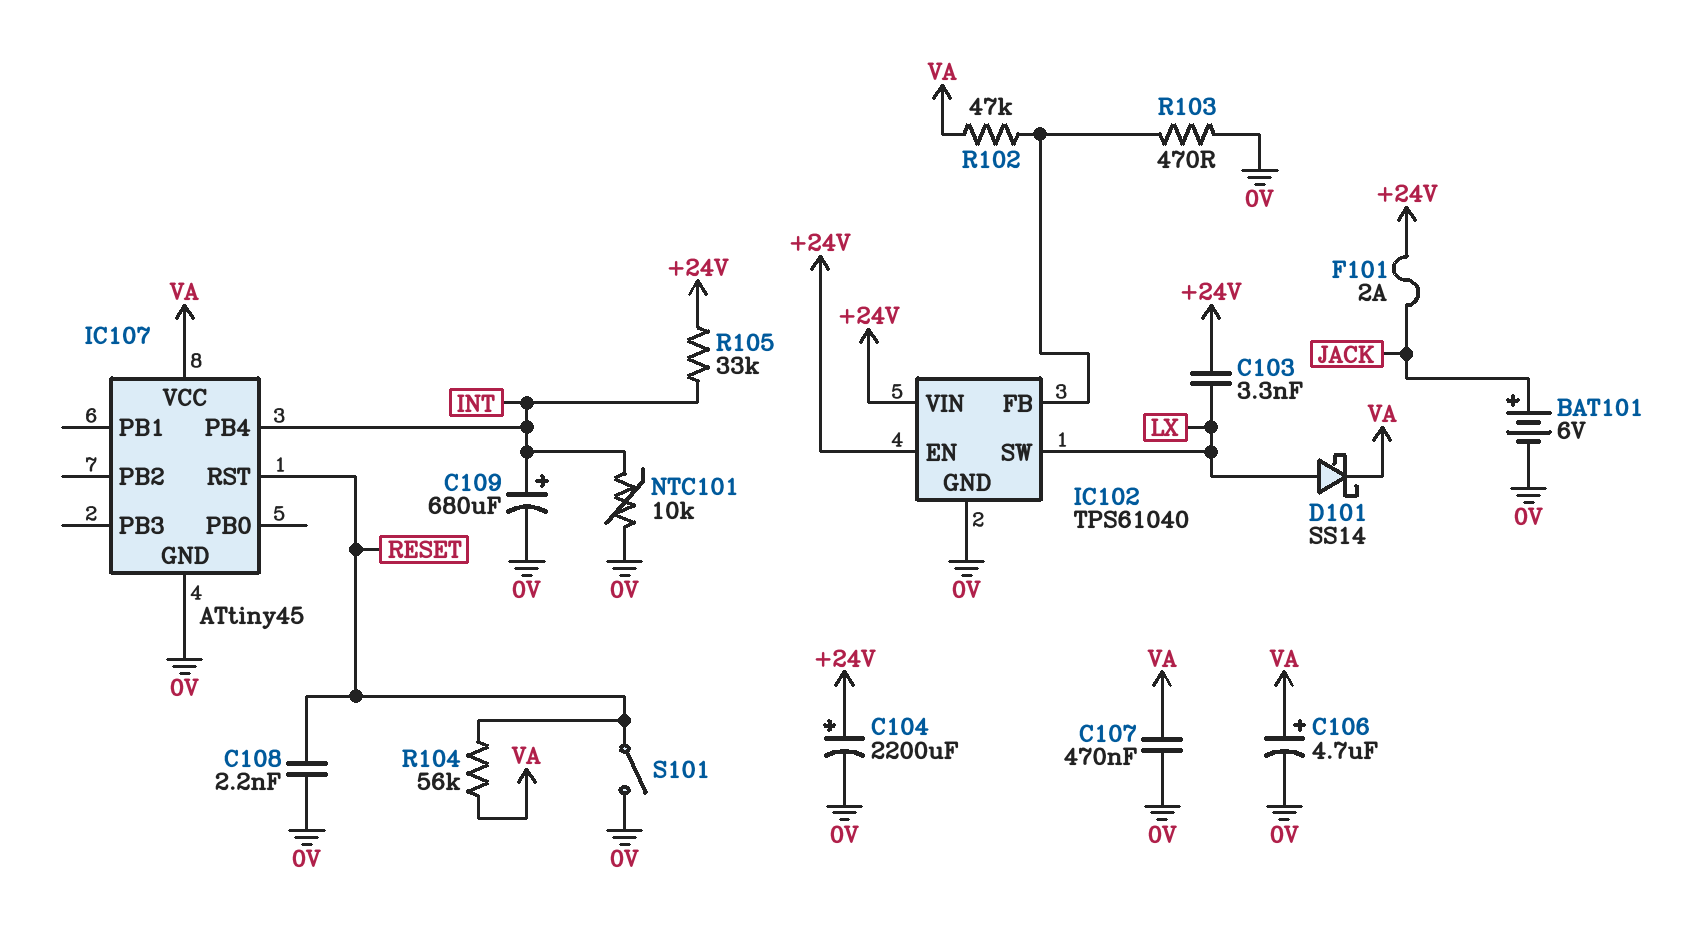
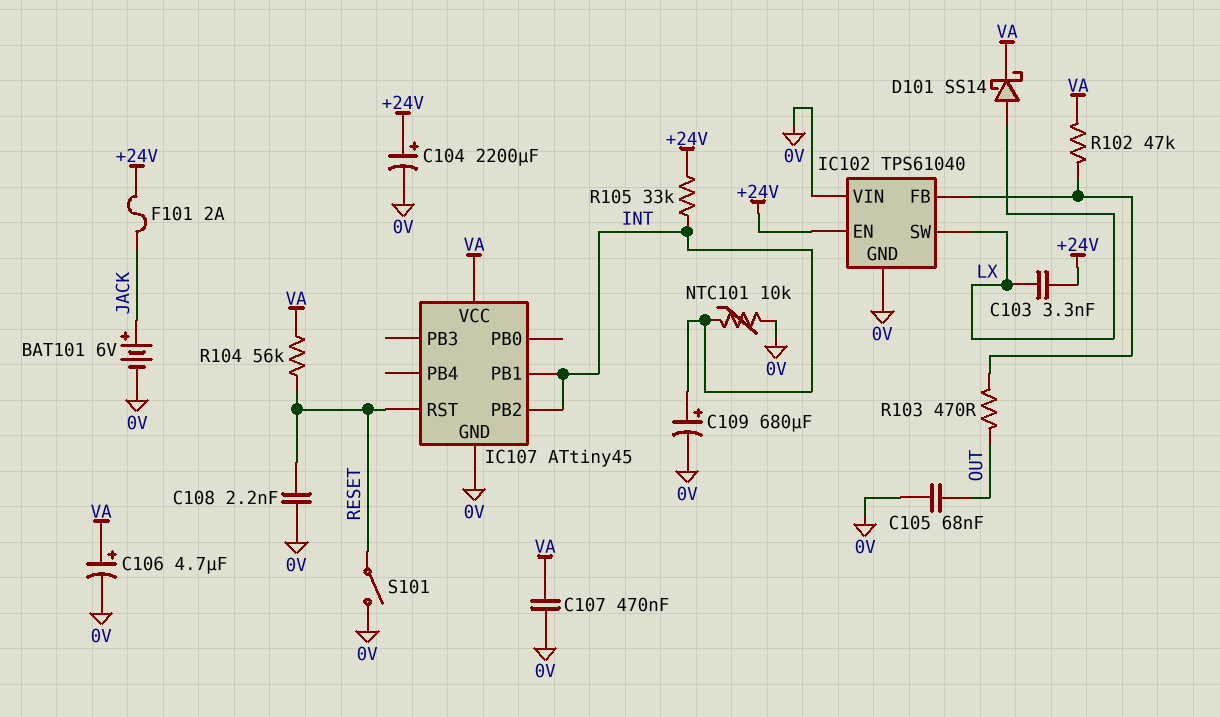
C105: none -> 68nF (0V, OUT)
IC102 pin VIN: +24V -> 0V
IC107 pin PB1: none -> INT
IC107 pin PB2: none -> INT
IC107 pin PB4: INT -> none
R103: 470 (0V, IC102/FB) -> 470 (IC102/FB, OUT)

